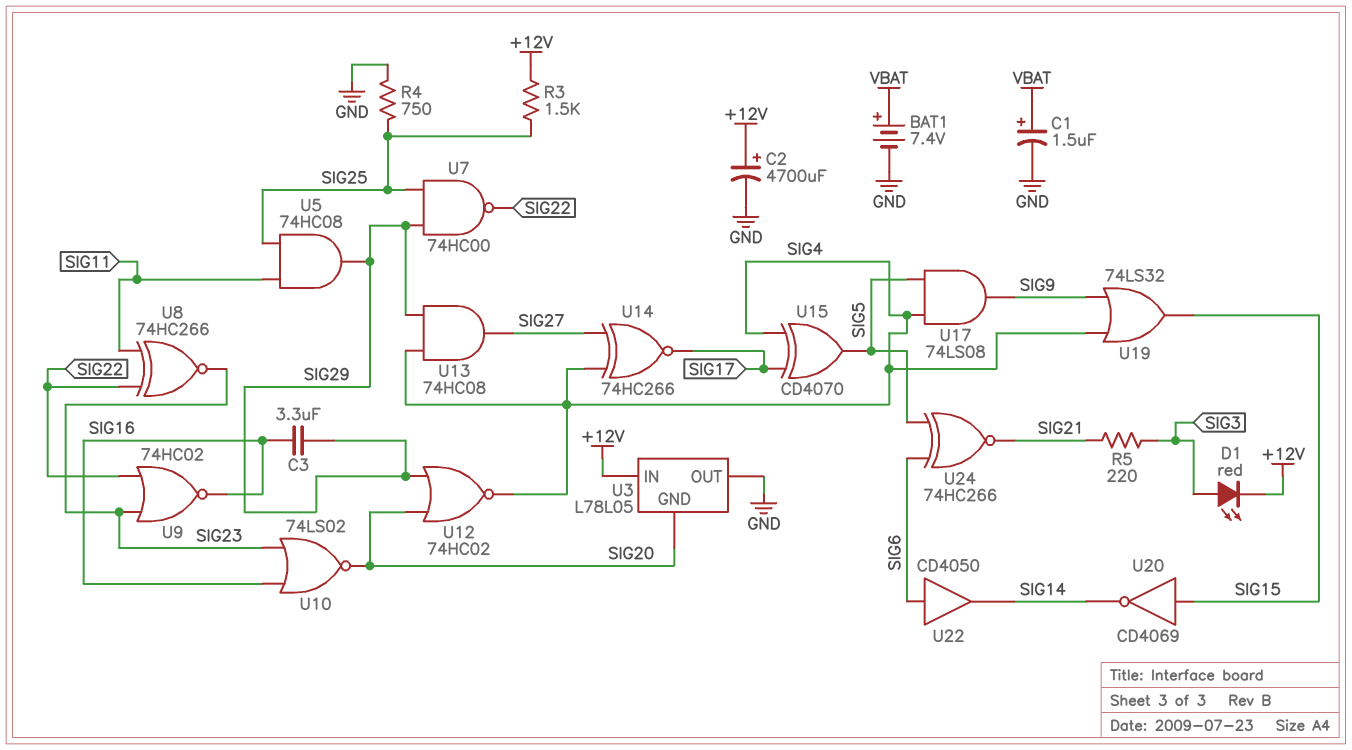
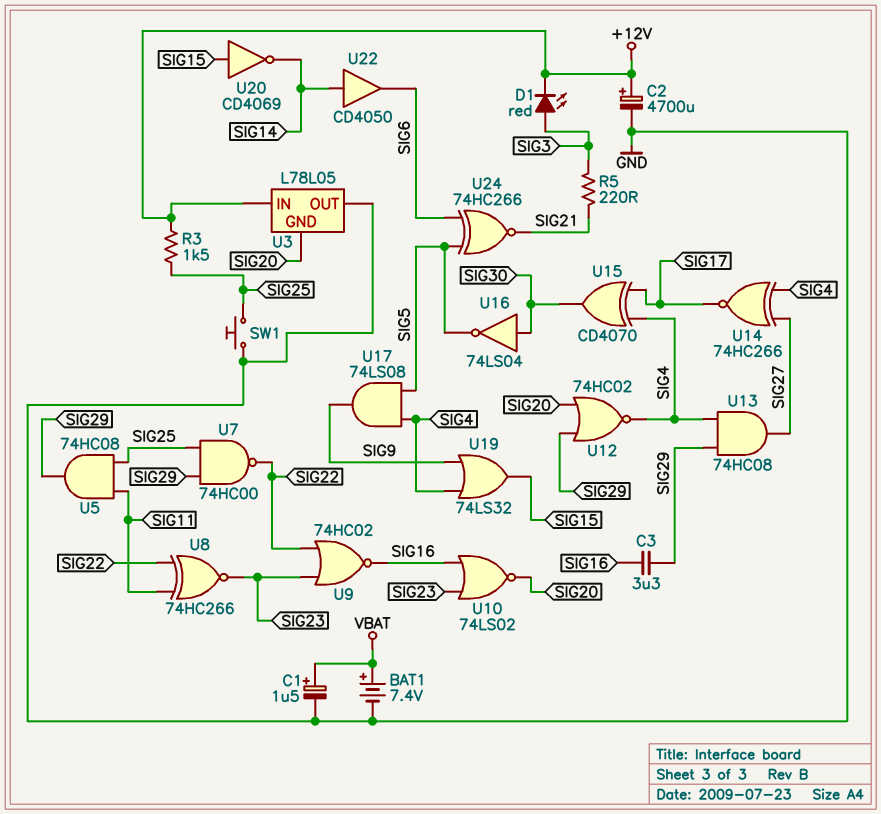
R4: 750 (GND, SIG25) -> none
SW1: none -> button (GND, SIG25)
U15: XOR CD4070 (in SIG4, in SIG17, out SIG5) -> XOR CD4070 (in SIG4, in SIG17, out SIG30)
U16: none -> NOT 74LS04 (in SIG30, out SIG5)
U22: buffer CD4050 (in SIG6, out SIG14) -> buffer CD4050 (in SIG14, out SIG6)

